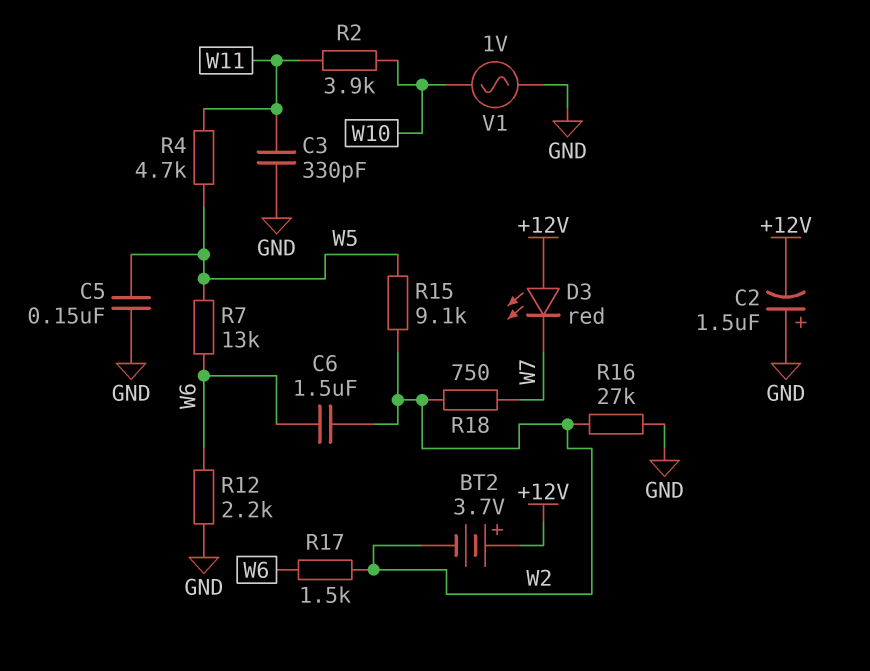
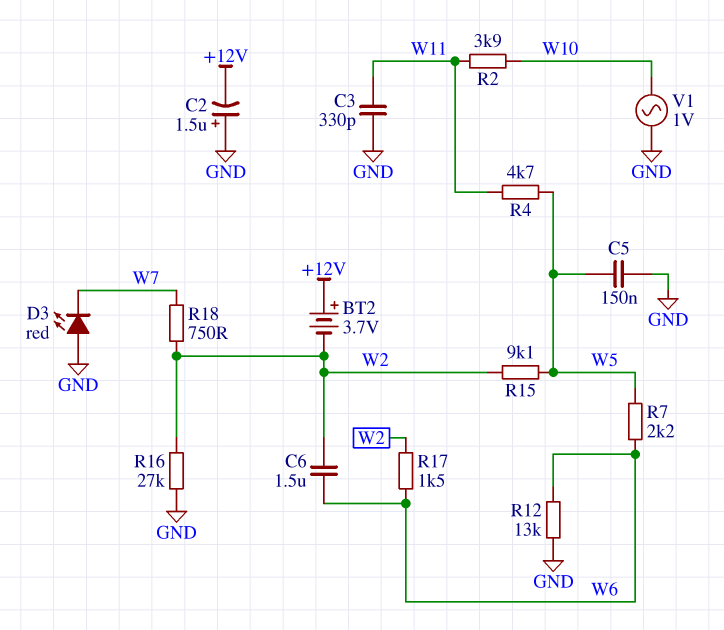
D3: LED red (A +12V, K W7) -> LED red (A GND, K W7)
R7: 13k (W5, W6) -> 2.2k (W5, W6)
R12: 2.2k (GND, W6) -> 13k (GND, W6)

